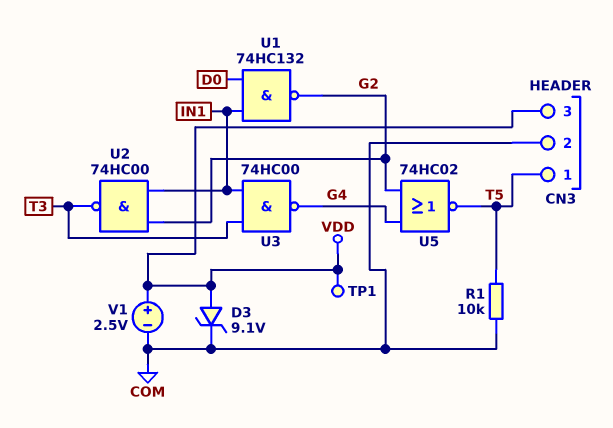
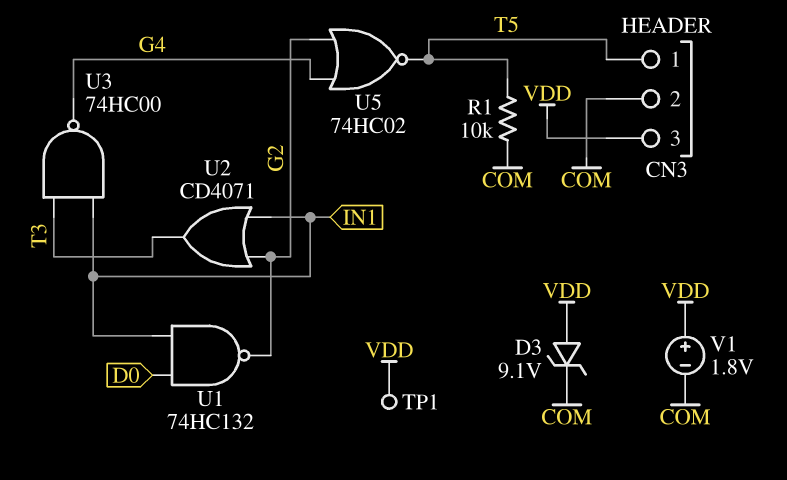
U2: NAND 74HC00 (in G2, in IN1, out T3) -> OR CD4071 (in G2, in IN1, out T3)
V1: 2.5V (plus VDD, minus COM) -> 1.8V (plus VDD, minus COM)

